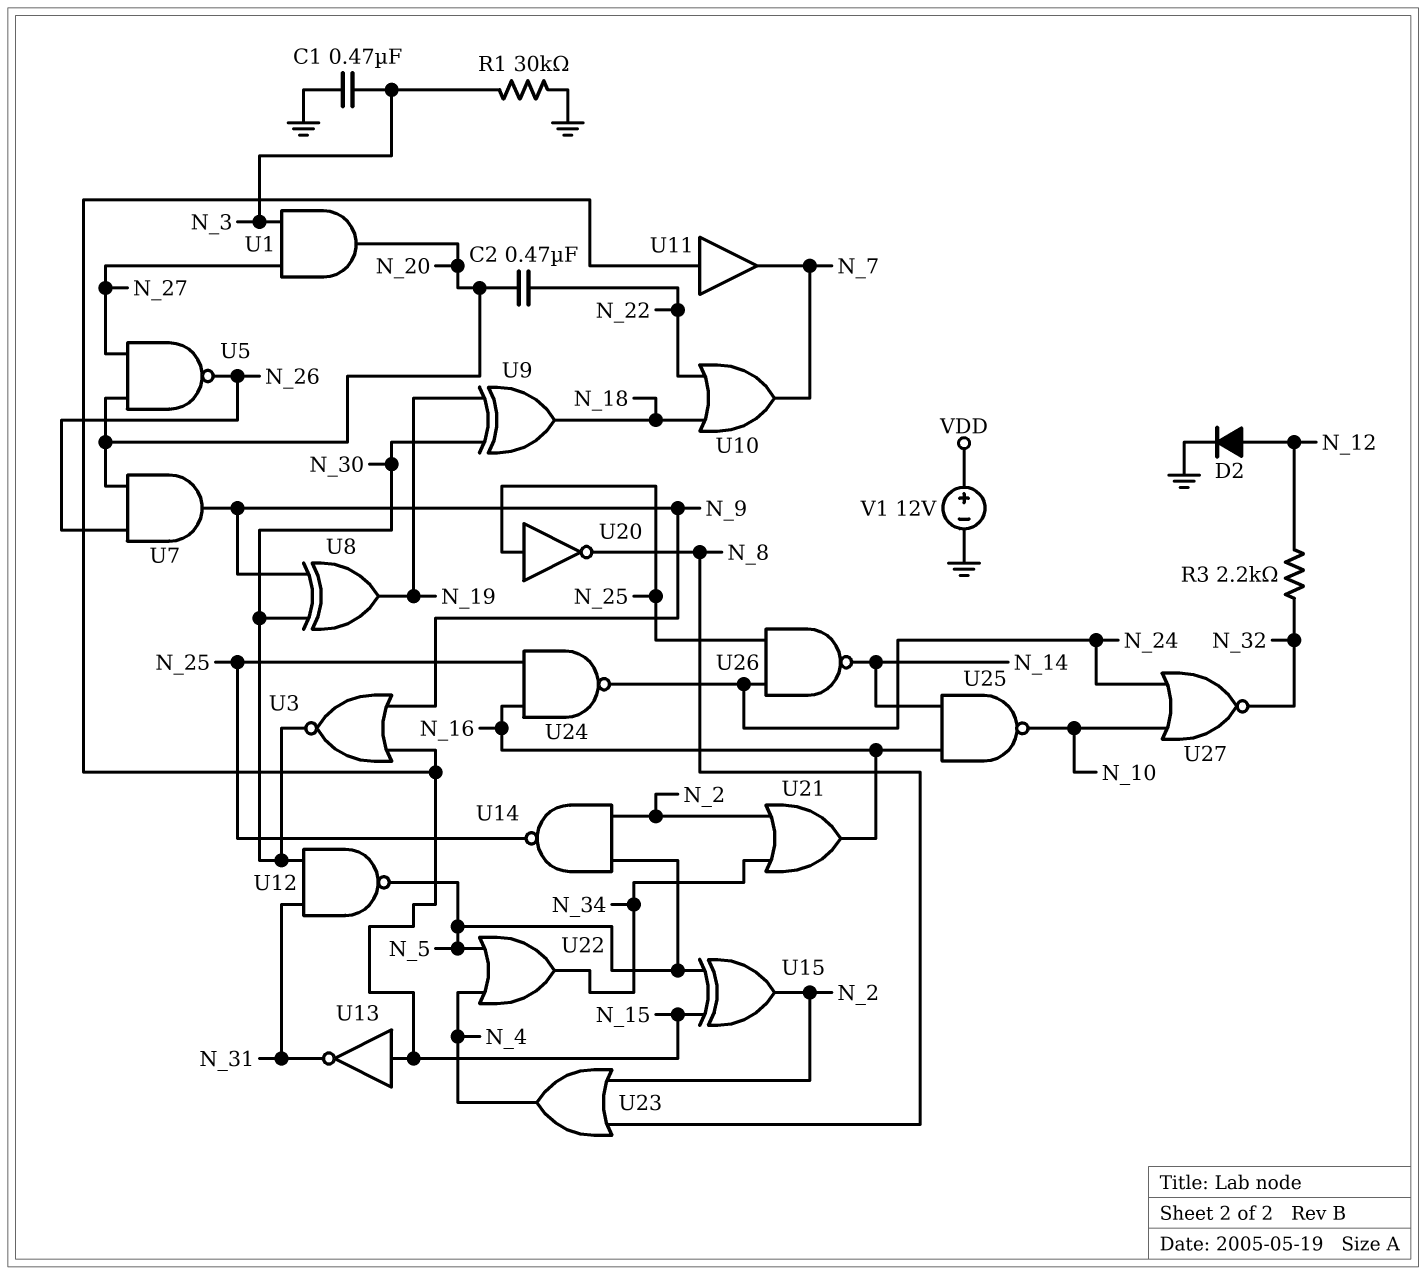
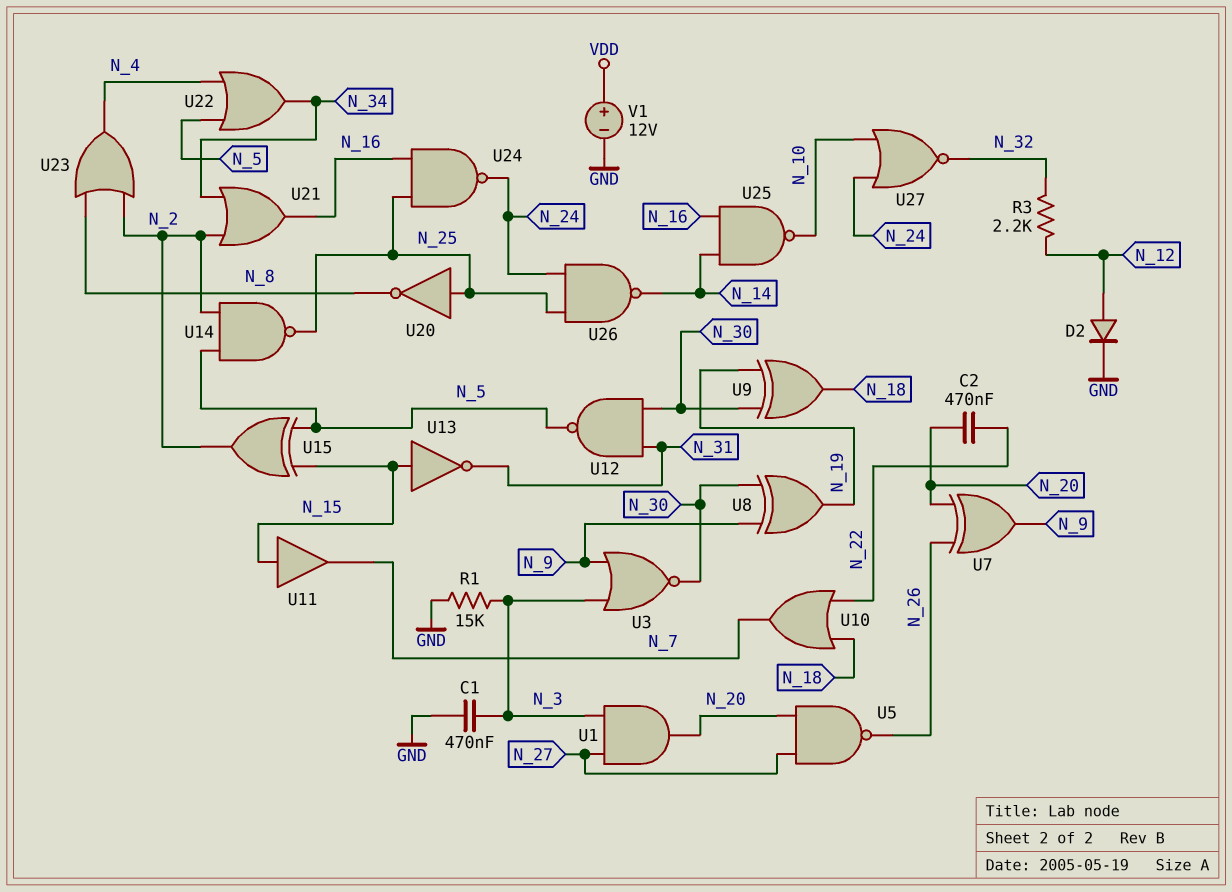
R1: 30k (GND, N_3) -> 15k (GND, N_3)
U3: NOR (in N_9, in N_15, out N_30) -> NOR (in N_3, in N_9, out N_30)
U7: AND (in N_20, in N_26, out N_9) -> XOR (in N_20, in N_26, out N_9)

